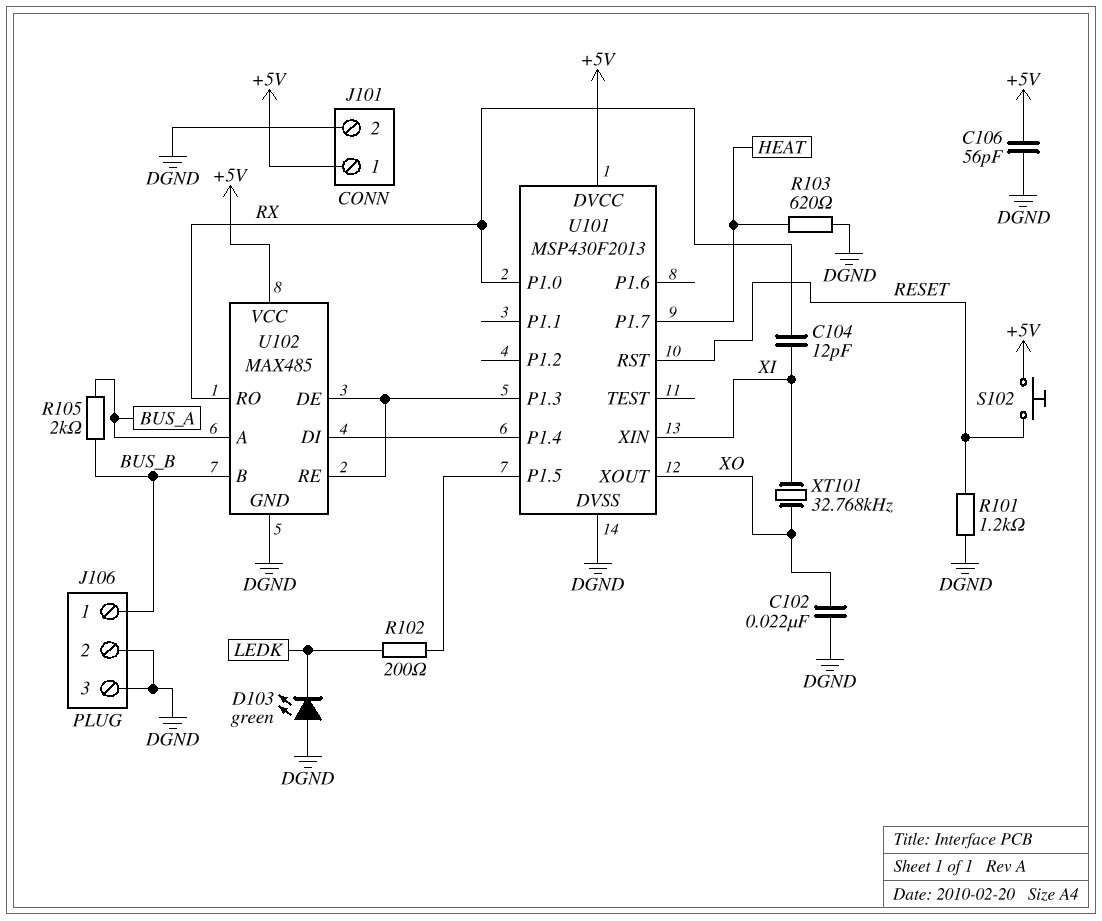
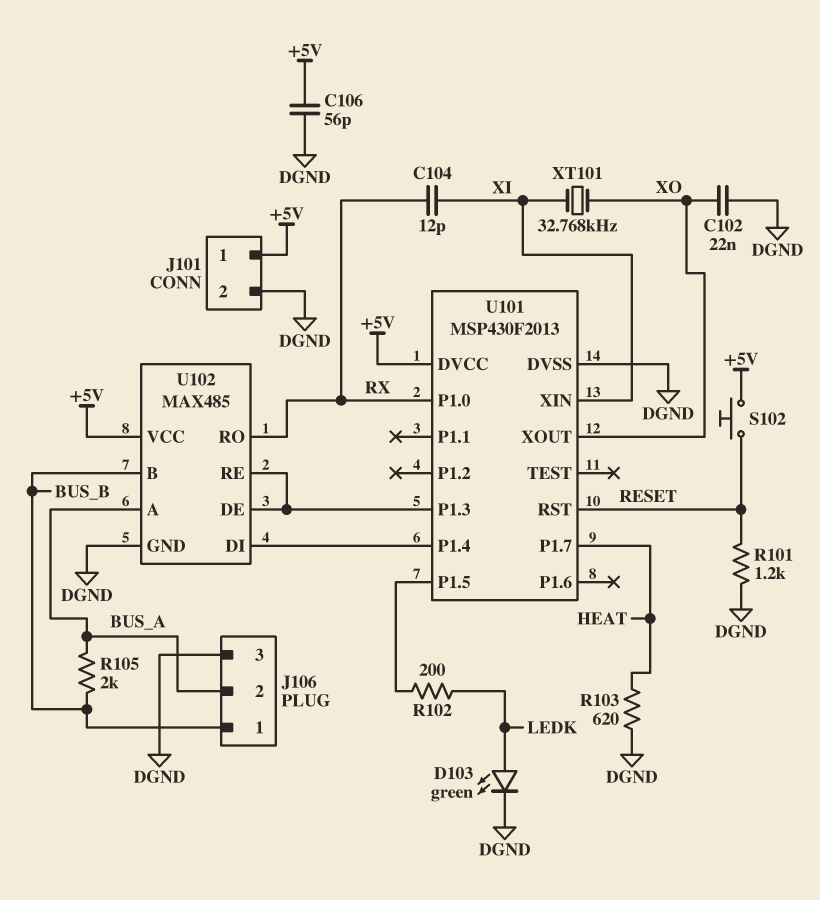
D103: LED green (A DGND, K LEDK) -> LED green (A LEDK, K DGND)
J106 pin 2: DGND -> BUS_A

